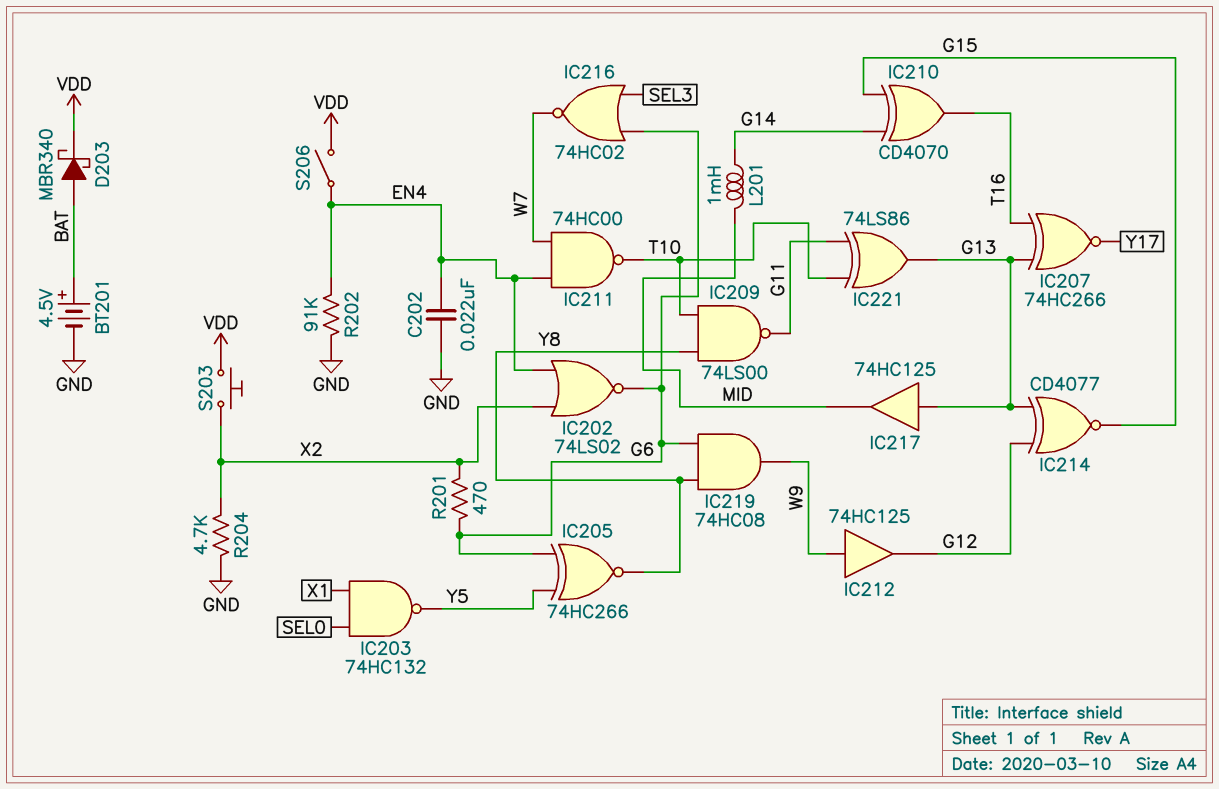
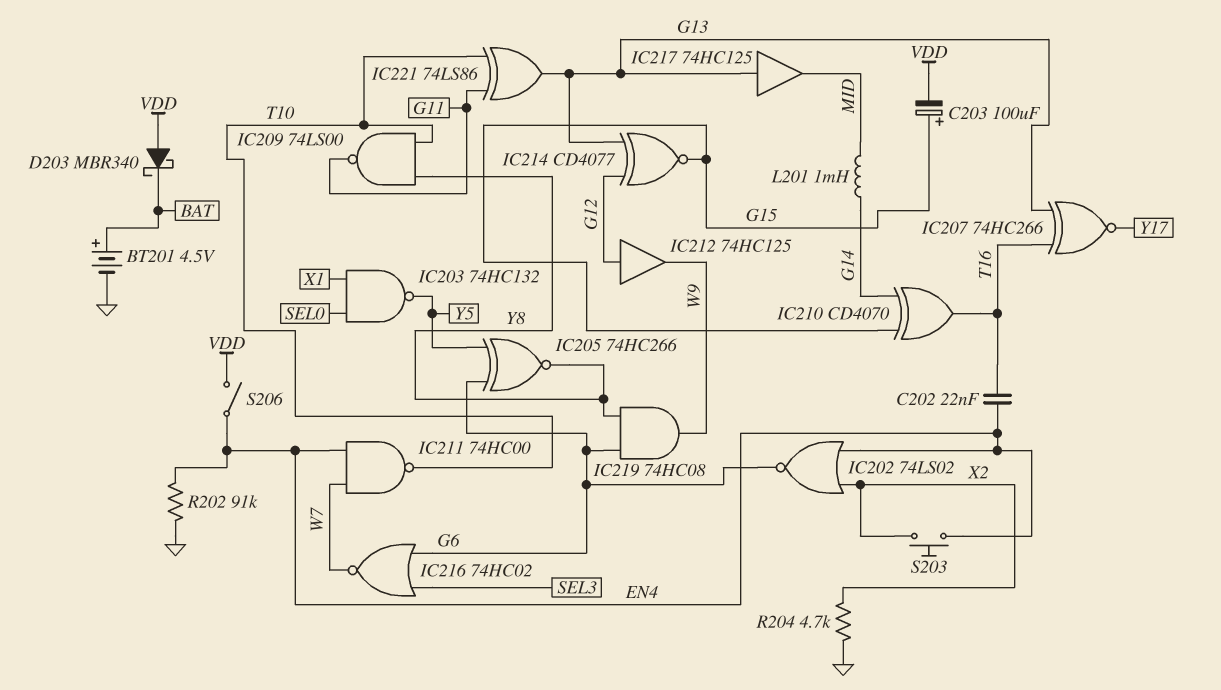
C202: 22nF (EN4, GND) -> 22nF (EN4, T16)
C203: none -> 100uF (plus G15, minus VDD)
D203: schottky MBR340 (A BAT, K VDD) -> schottky MBR340 (A VDD, K BAT)
IC212: buffer 74HC125 (in W9, out G12) -> buffer 74HC125 (in G12, out W9)
R201: 470 (G6, X2) -> none
S203: button (VDD, X2) -> button (EN4, X2)

